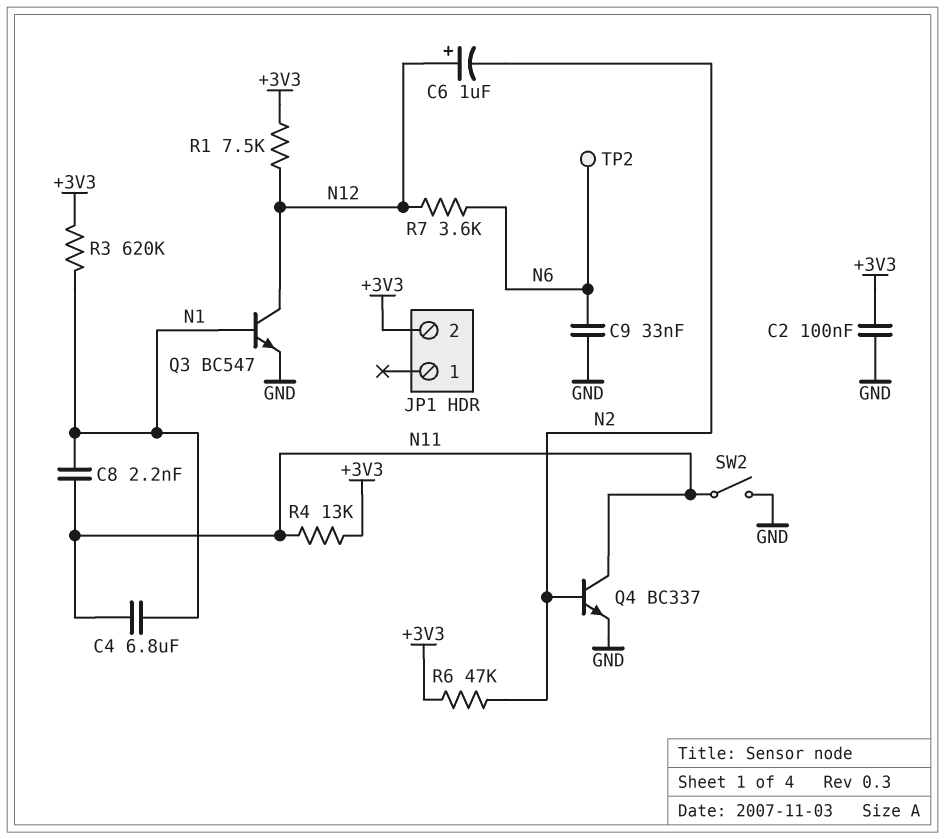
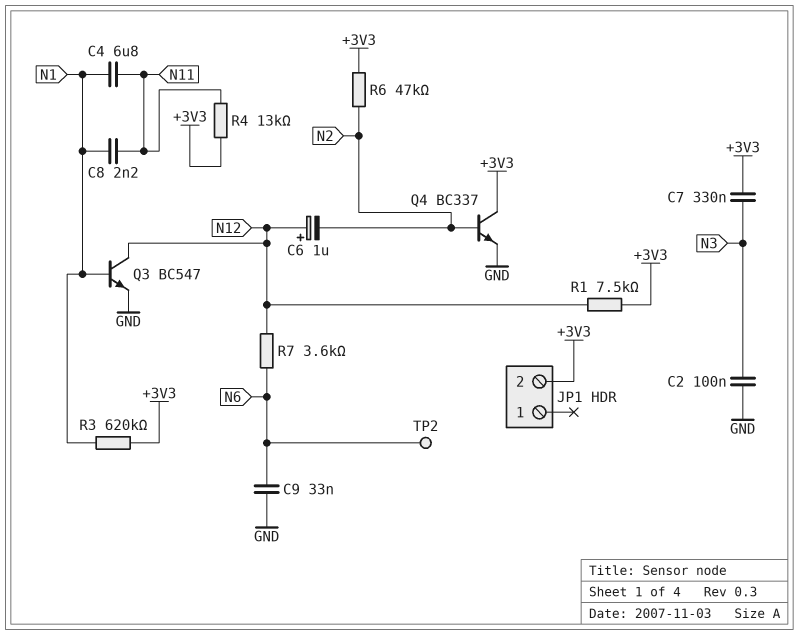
C2: 100nF (+3V3, GND) -> 100nF (GND, N3)
C7: none -> 330nF (+3V3, N3)
Q4: NPN BC337 (B N2, C N11, E GND) -> NPN BC337 (B N2, C +3V3, E GND)
SW2: switch (GND, N11) -> none

